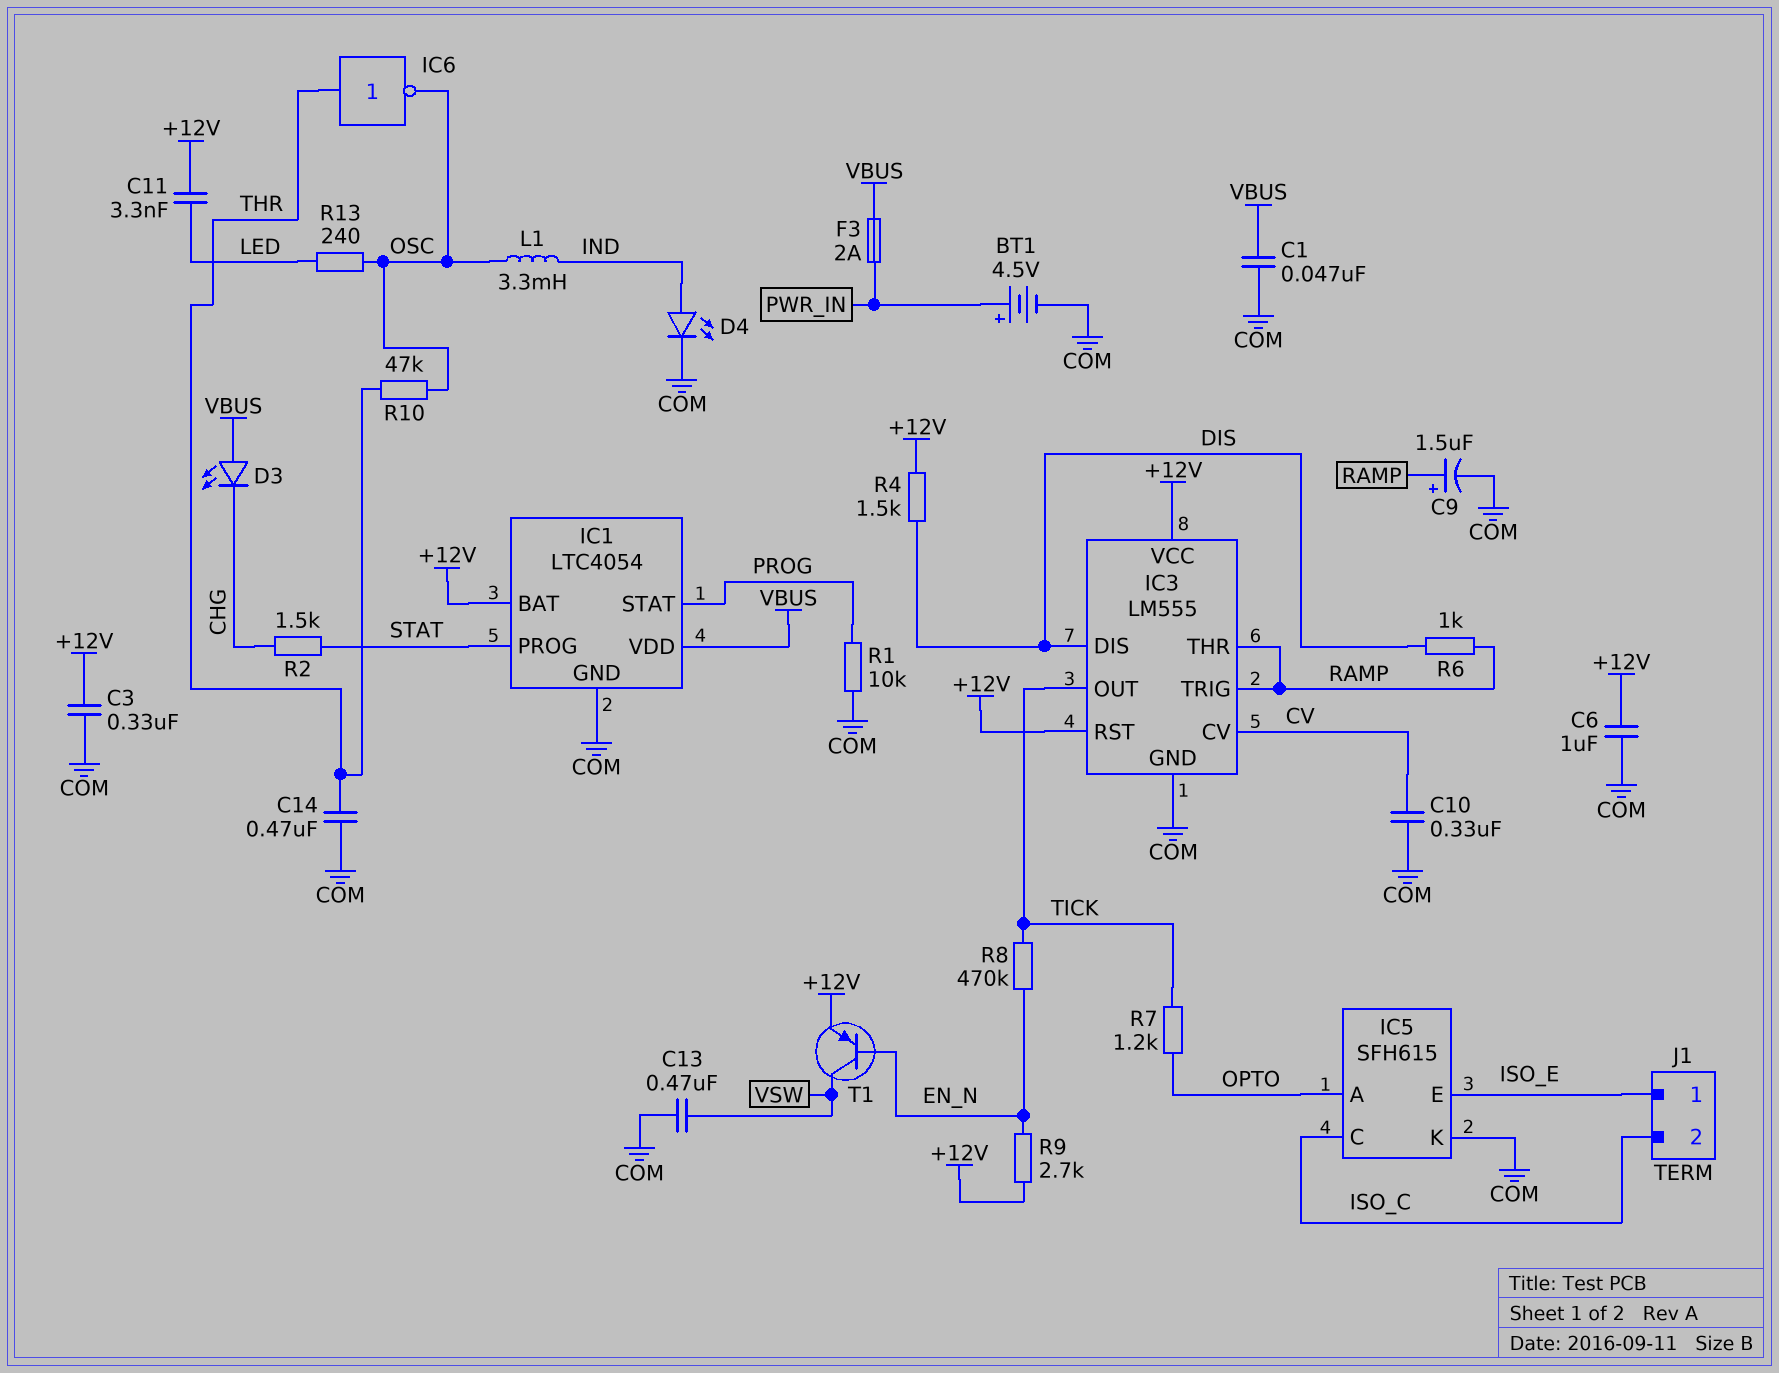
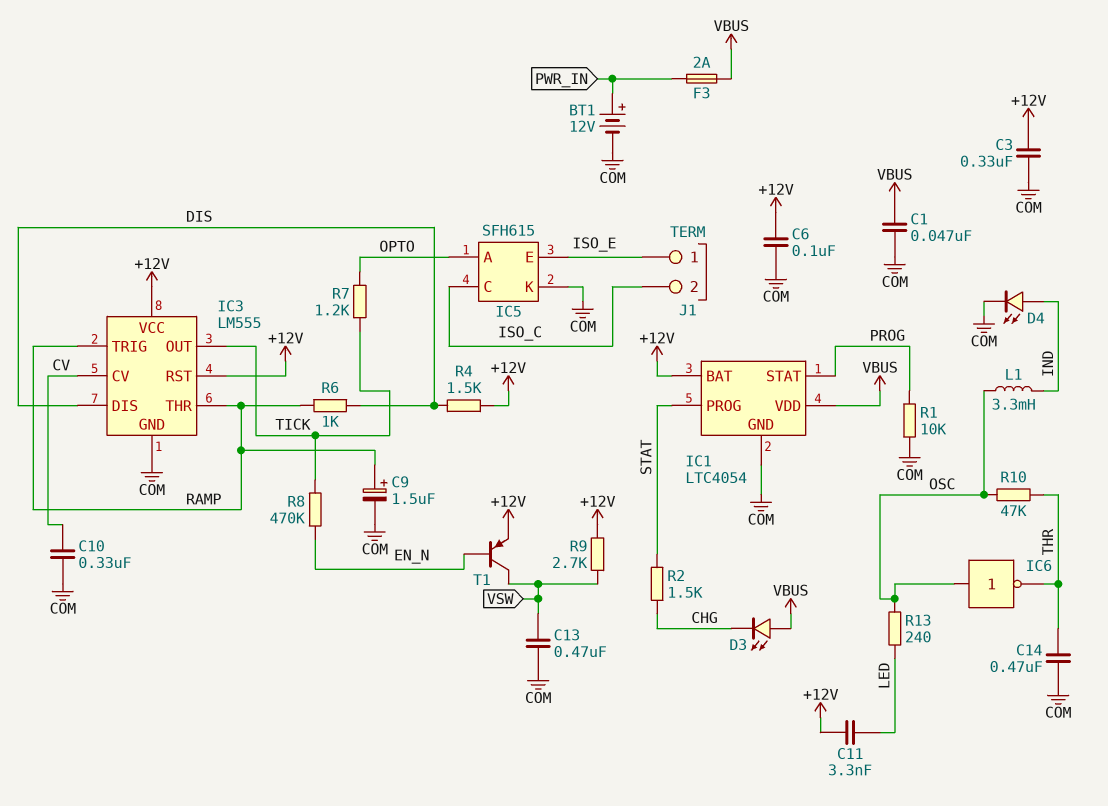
BT1: 4.5V (plus PWR_IN, minus COM) -> 12V (plus PWR_IN, minus COM)
C6: 1uF (+12V, COM) -> 100nF (+12V, COM)
IC6: NOT (in THR, out OSC) -> NOT (in OSC, out THR)
R9: 2.7k (+12V, EN_N) -> 2.7k (+12V, VSW)

